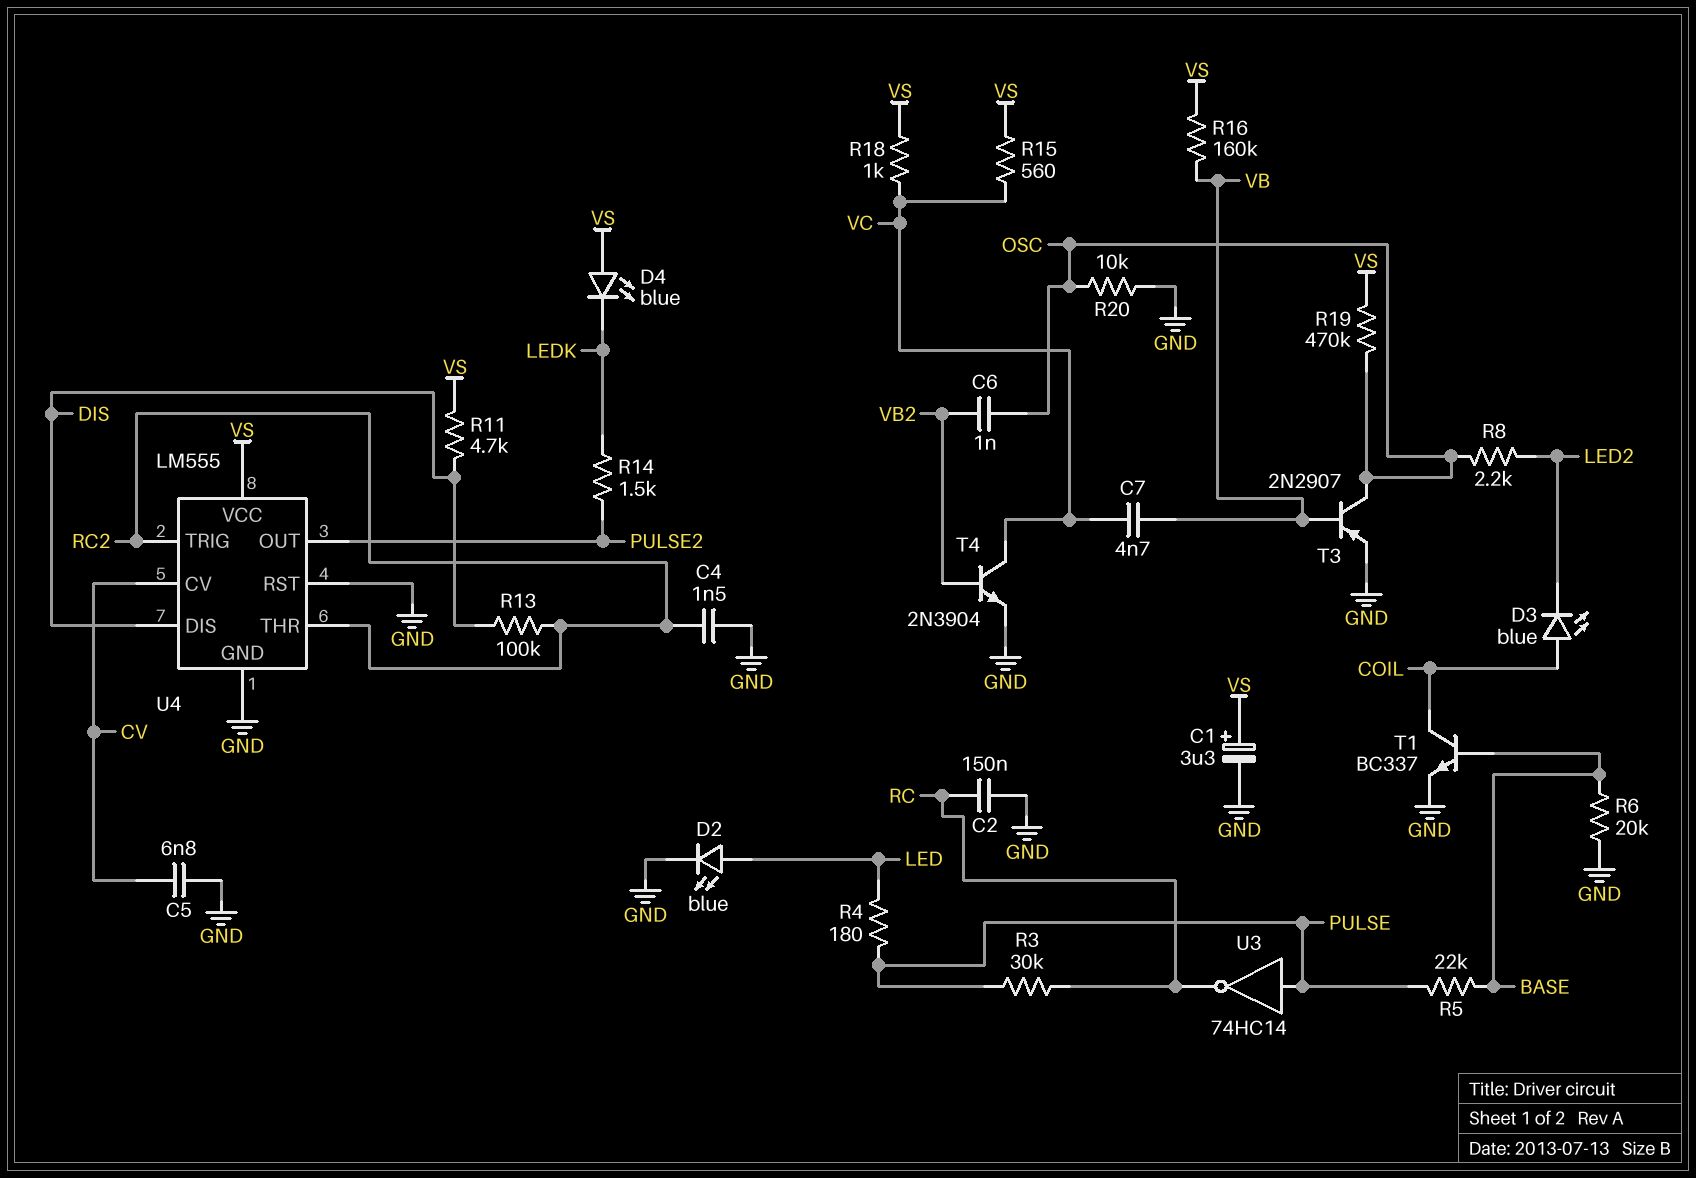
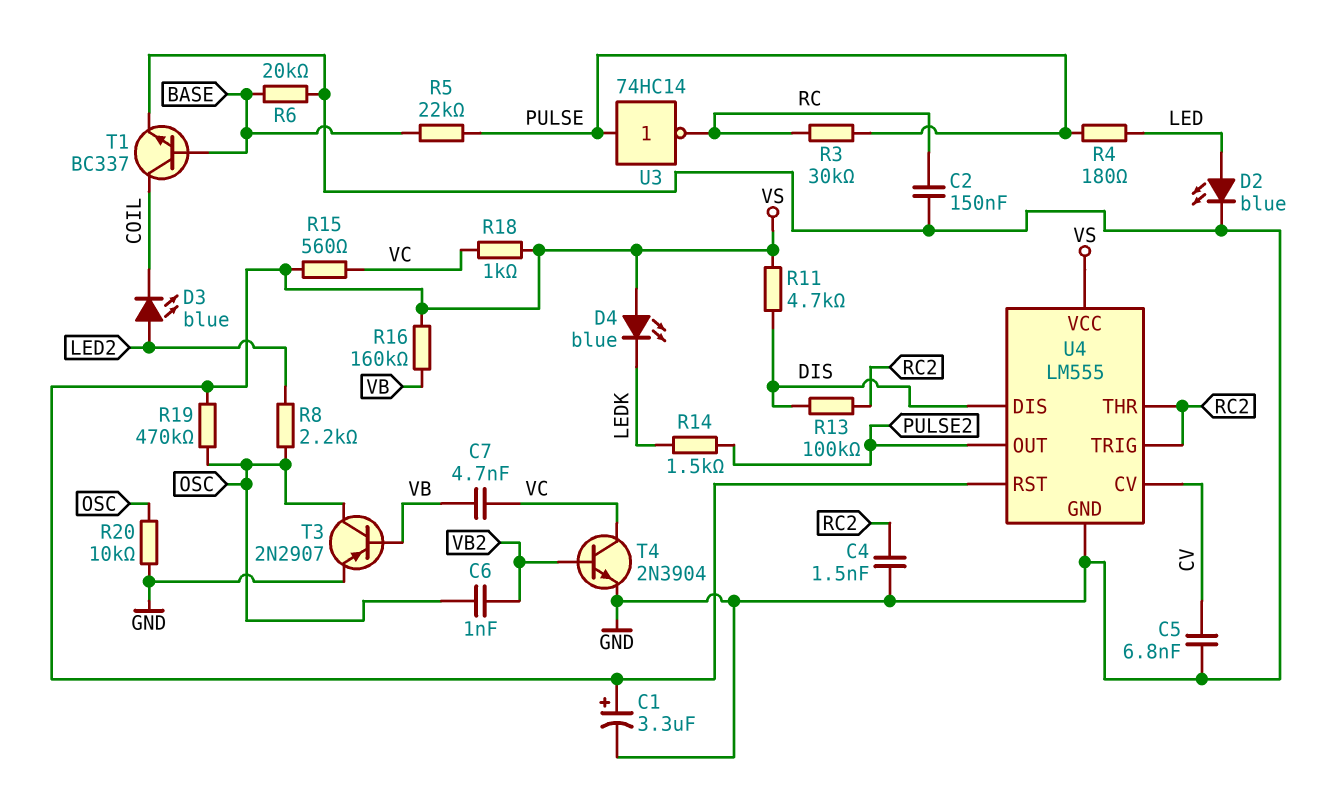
D3: LED blue (A COIL, K LED2) -> LED blue (A LED2, K COIL)
U4 pin RST: GND -> VS

